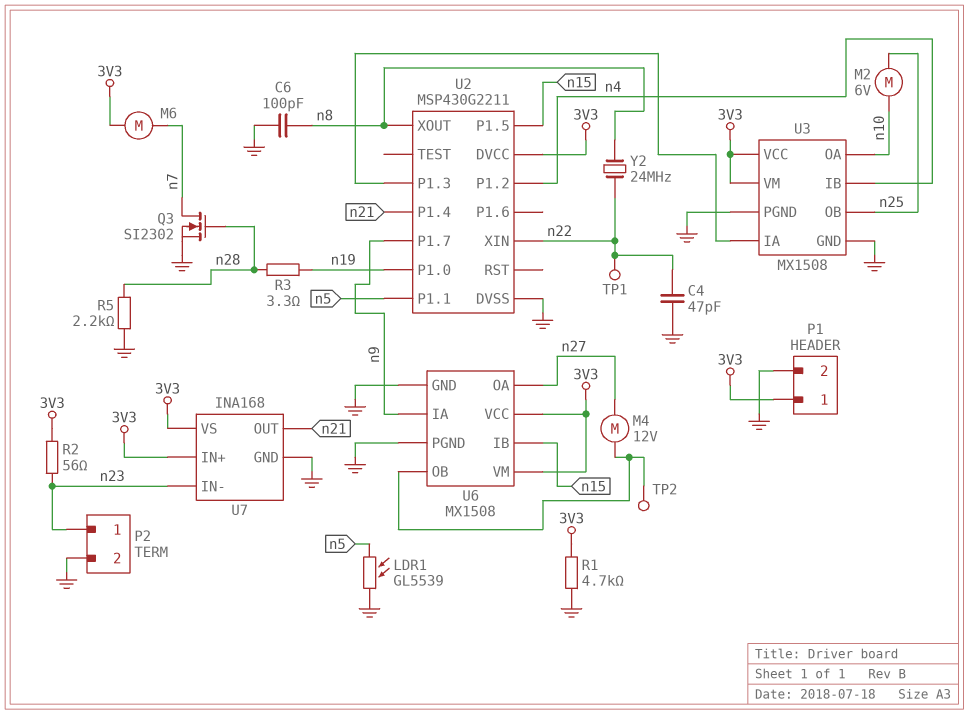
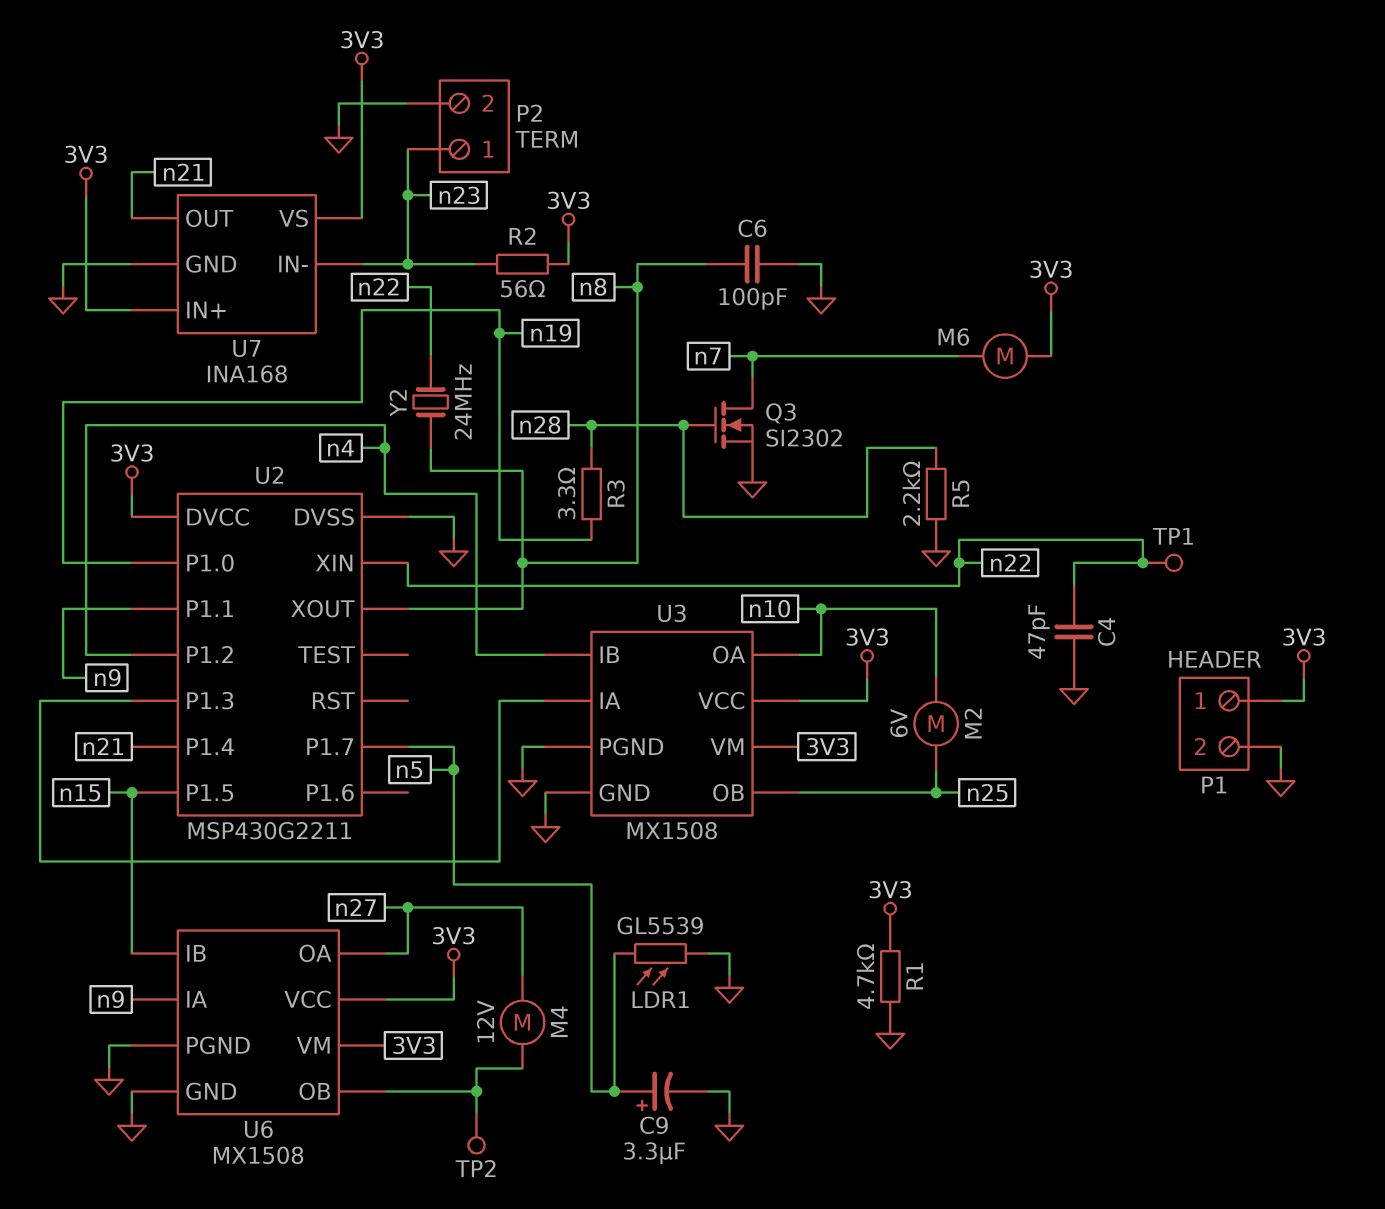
C9: none -> 3.3uF (plus n5, minus GND)
U2 pin P1.1: n5 -> n9
U2 pin P1.7: n9 -> n5

